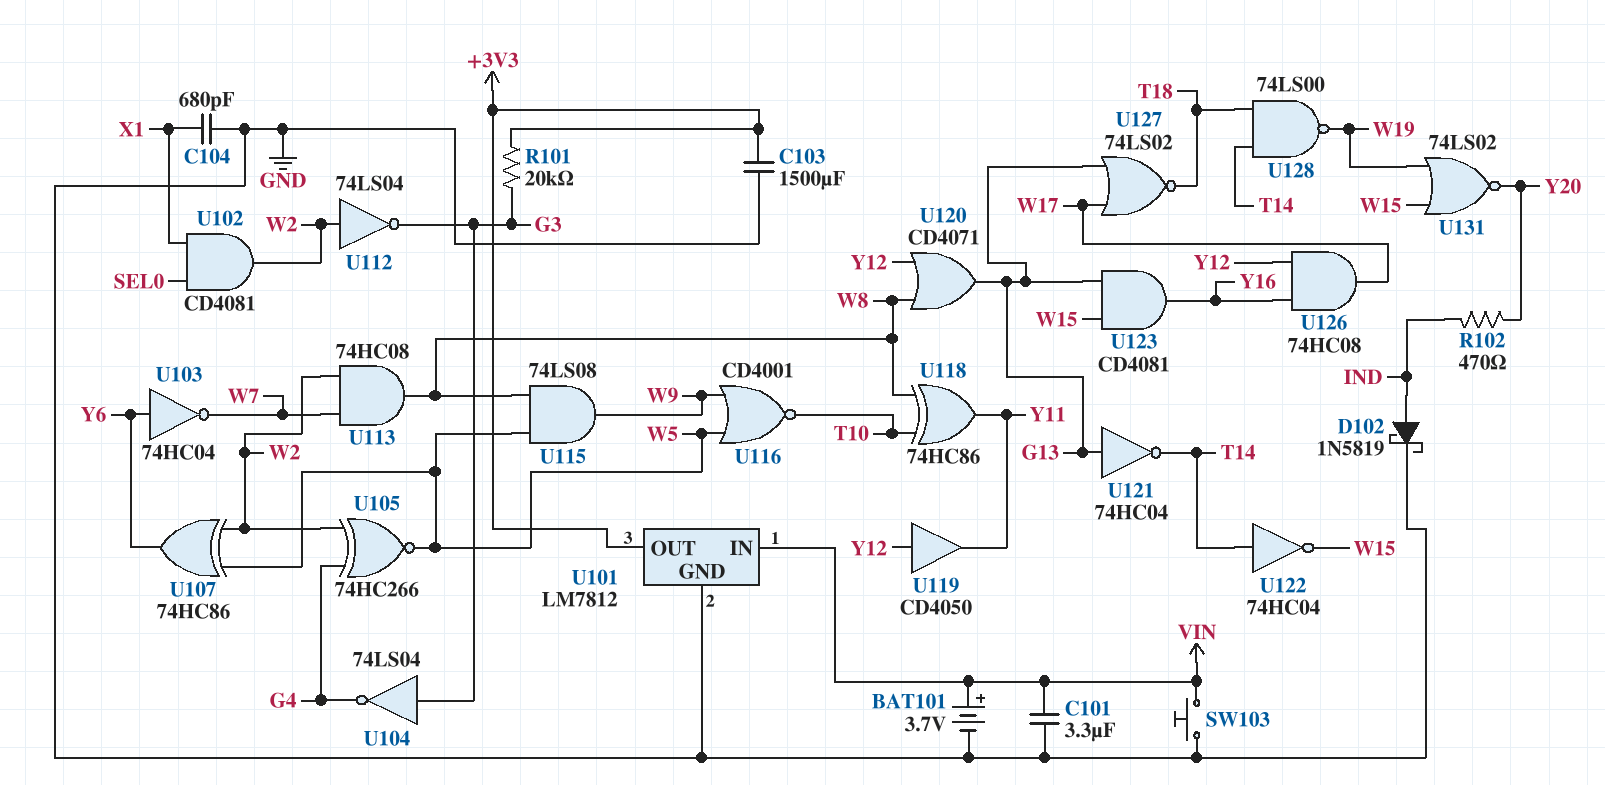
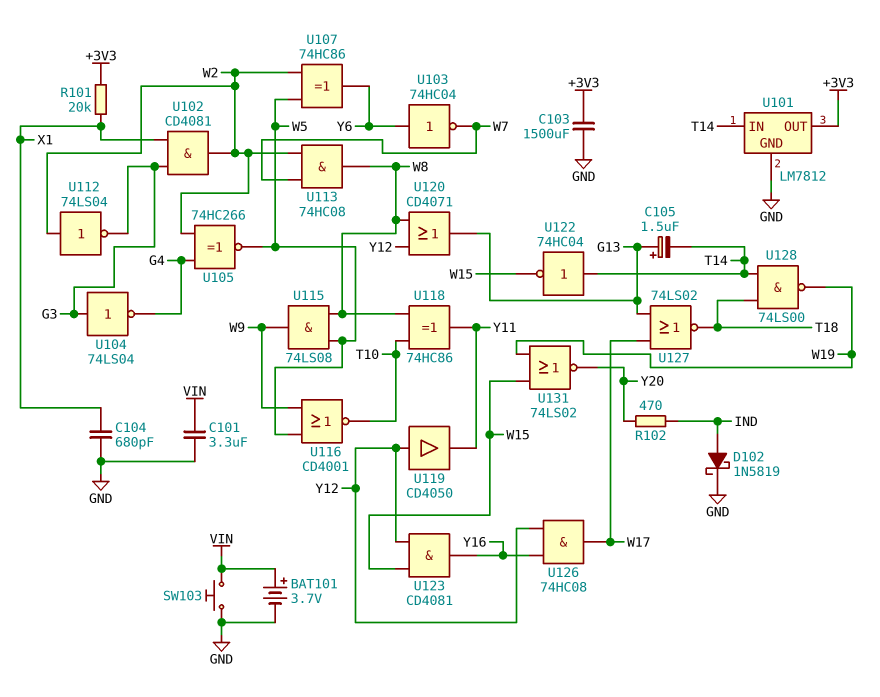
C105: none -> 1.5uF (plus G13, minus T14)
R101: 20k (+3V3, G3) -> 20k (+3V3, X1)
U101 pin IN: VIN -> T14
U102: AND CD4081 (in SEL0, in X1, out W2) -> AND CD4081 (in G3, in X1, out W2)
U121: NOT 74HC04 (in G13, out T14) -> none
U123: AND CD4081 (in G13, in W15, out Y16) -> AND CD4081 (in W15, in Y12, out Y16)

